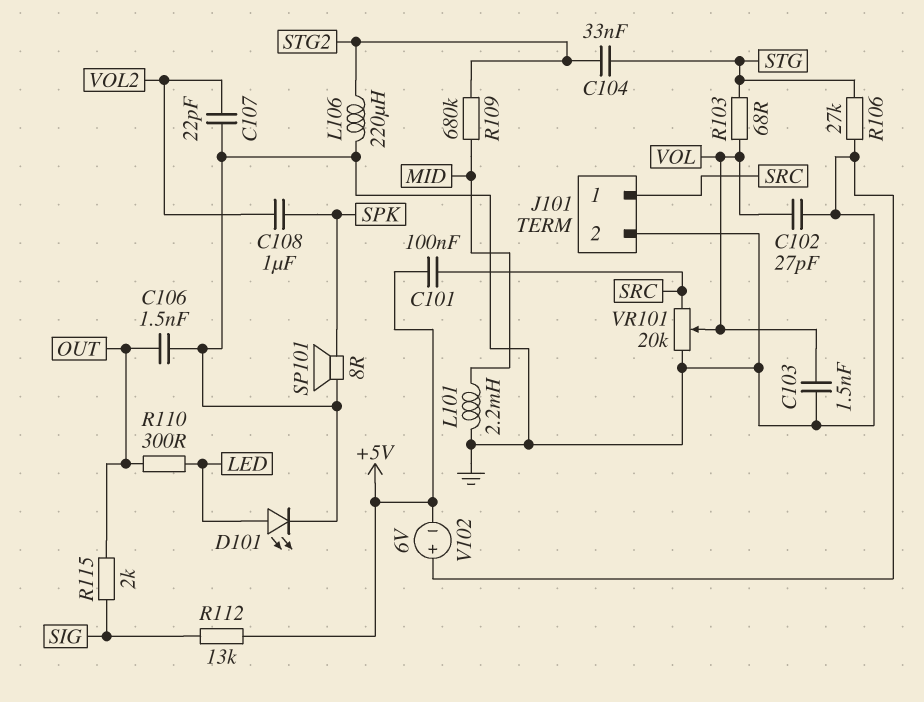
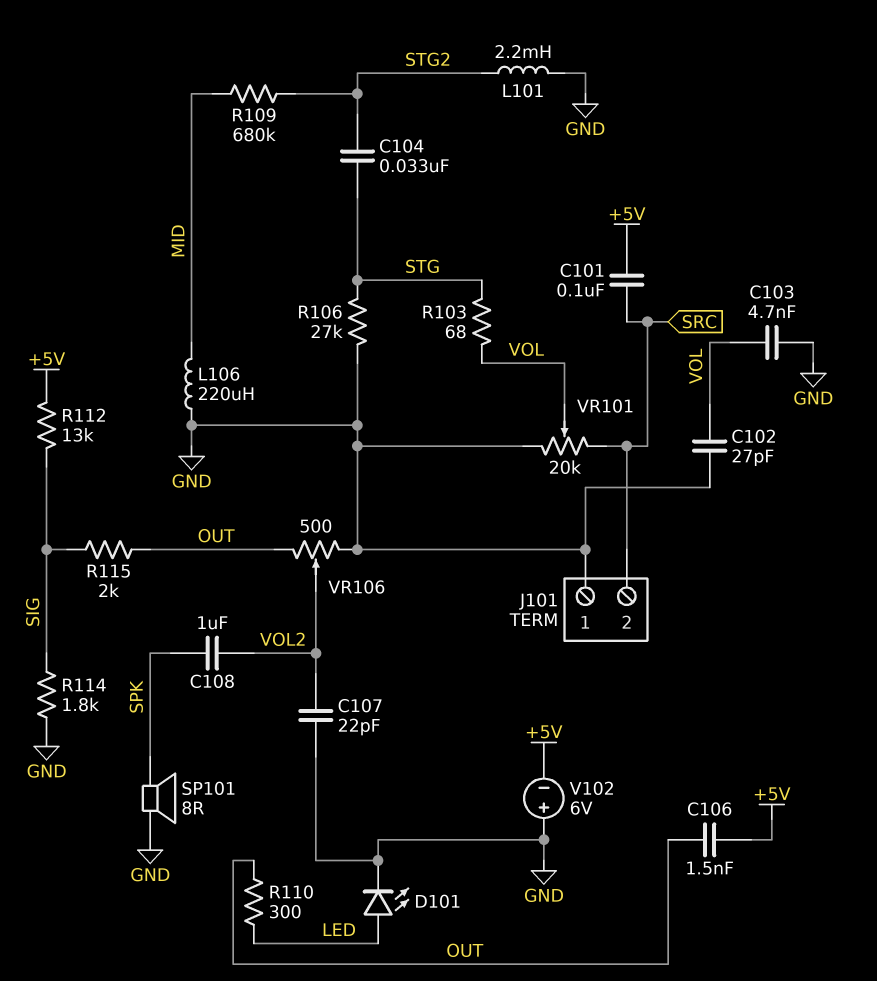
C103: 1.5nF (GND, VOL) -> 4.7nF (GND, VOL)
C106: 1.5nF (GND, OUT) -> 1.5nF (+5V, OUT)
J101 pin 1: SRC -> GND
J101 pin 2: GND -> SRC
L101: 2.2mH (GND, MID) -> 2.2mH (GND, STG2)
L106: 220uH (GND, STG2) -> 220uH (GND, MID)
R114: none -> 1.8k (GND, SIG)
VR106: none -> 500 (GND, OUT, wiper VOL2)

